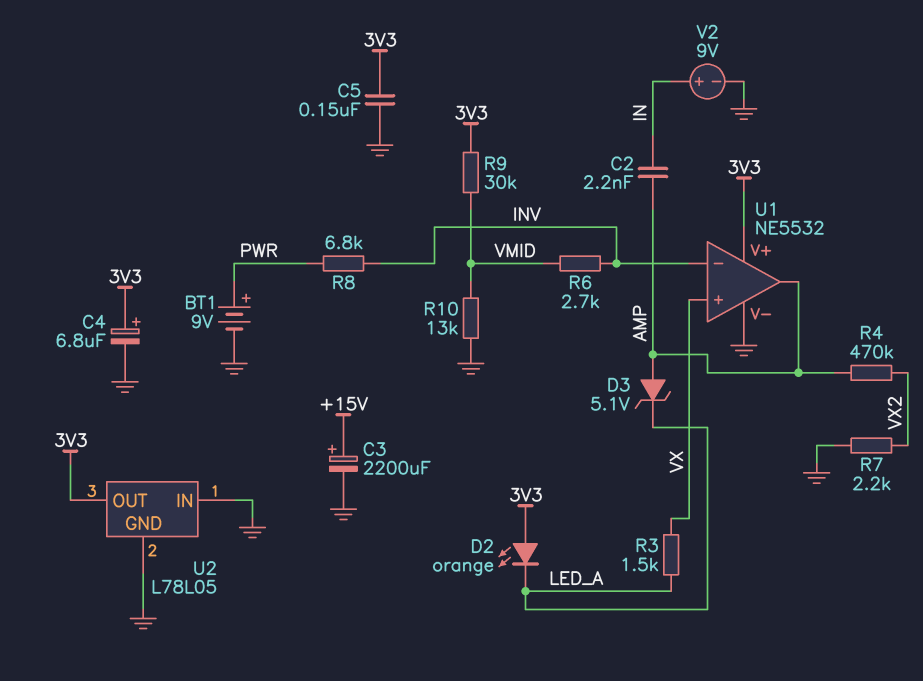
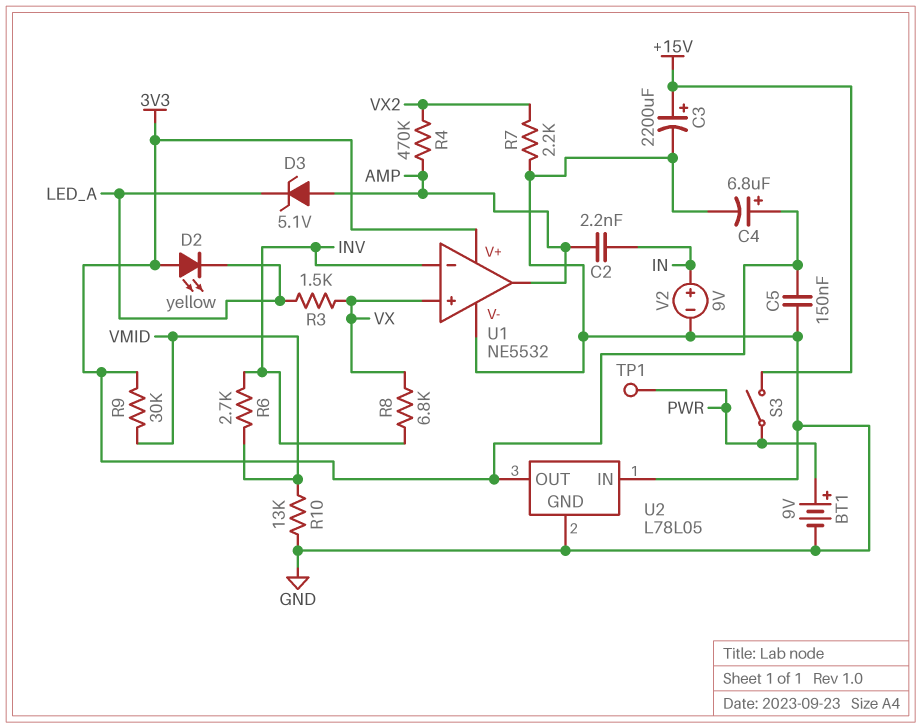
D2: LED orange (A 3V3, K LED_A) -> LED yellow (A 3V3, K LED_A)
R8: 6.8k (INV, PWR) -> 6.8k (INV, VX)
S3: none -> switch (+15V, PWR)
TP1: none -> test point (PWR)

